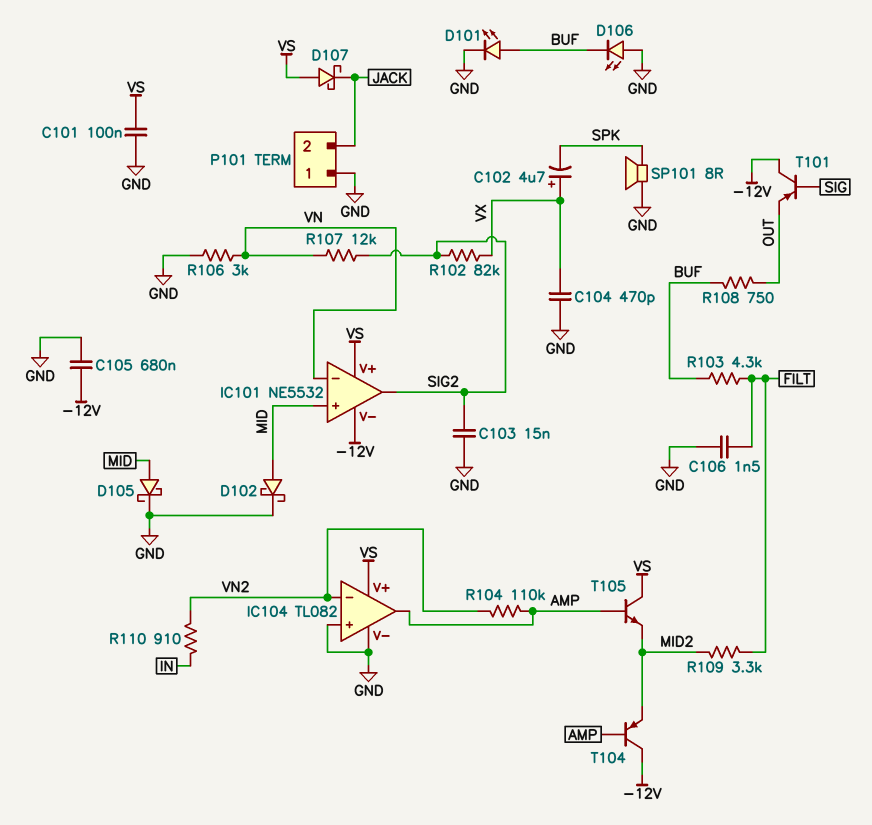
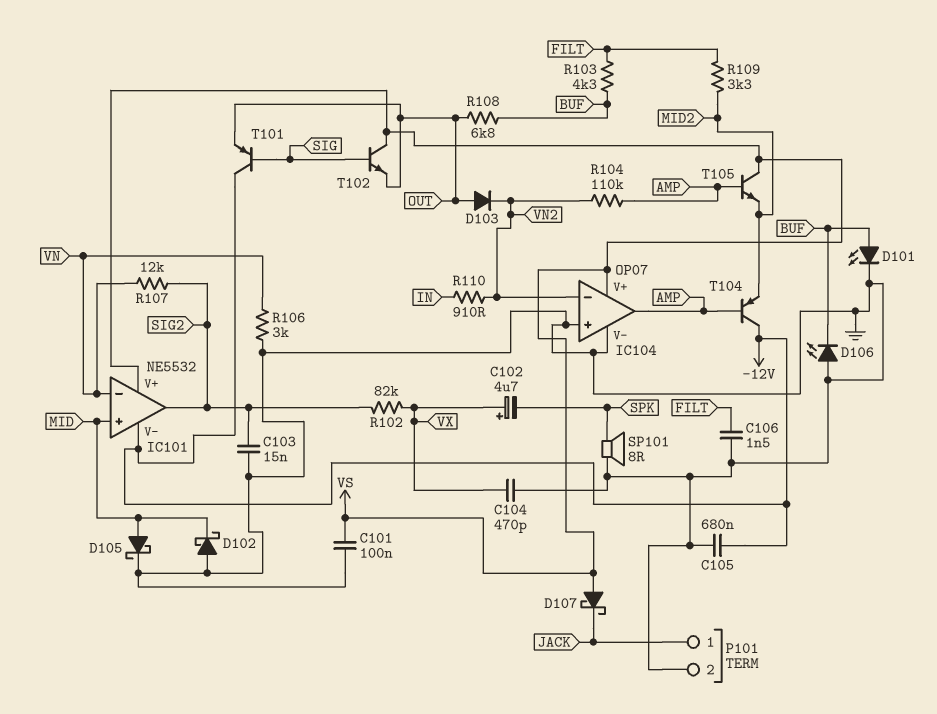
D102: schottky (A MID, K GND) -> schottky (A GND, K MID)
D103: none -> diode (A OUT, K VN2)
IC104: TL082 -> OP07
P101 pin 1: GND -> JACK
P101 pin 2: JACK -> GND
R108: 750 (BUF, OUT) -> 6.8k (BUF, OUT)
T102: none -> NPN (B SIG, C VS, E OUT)

